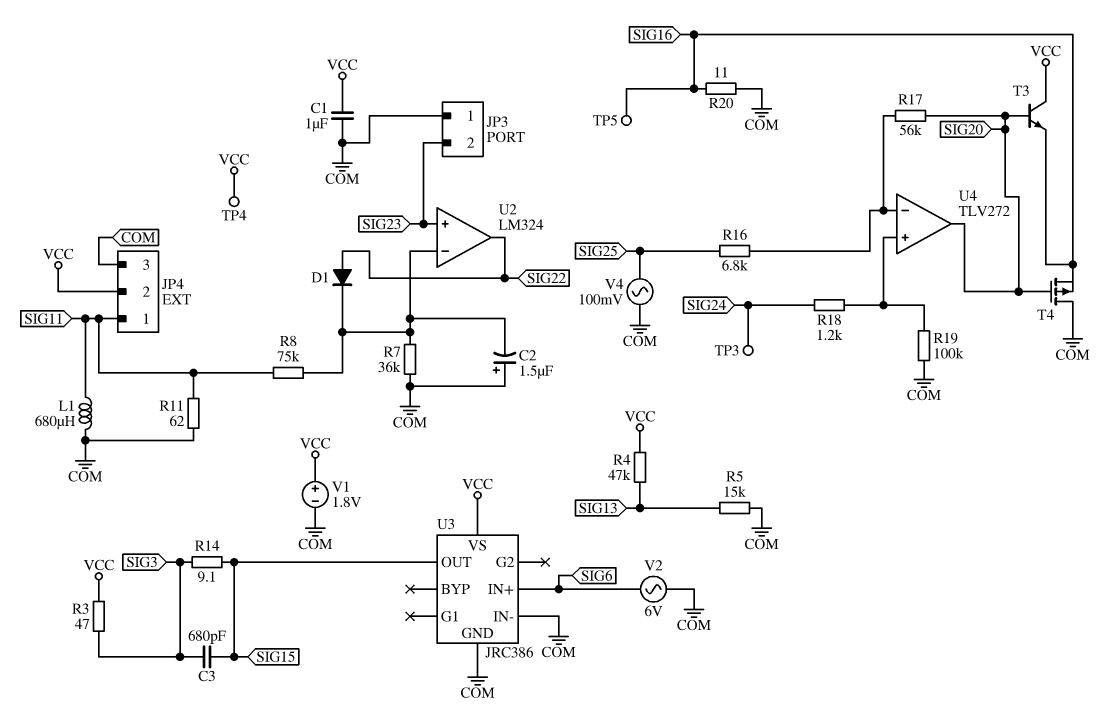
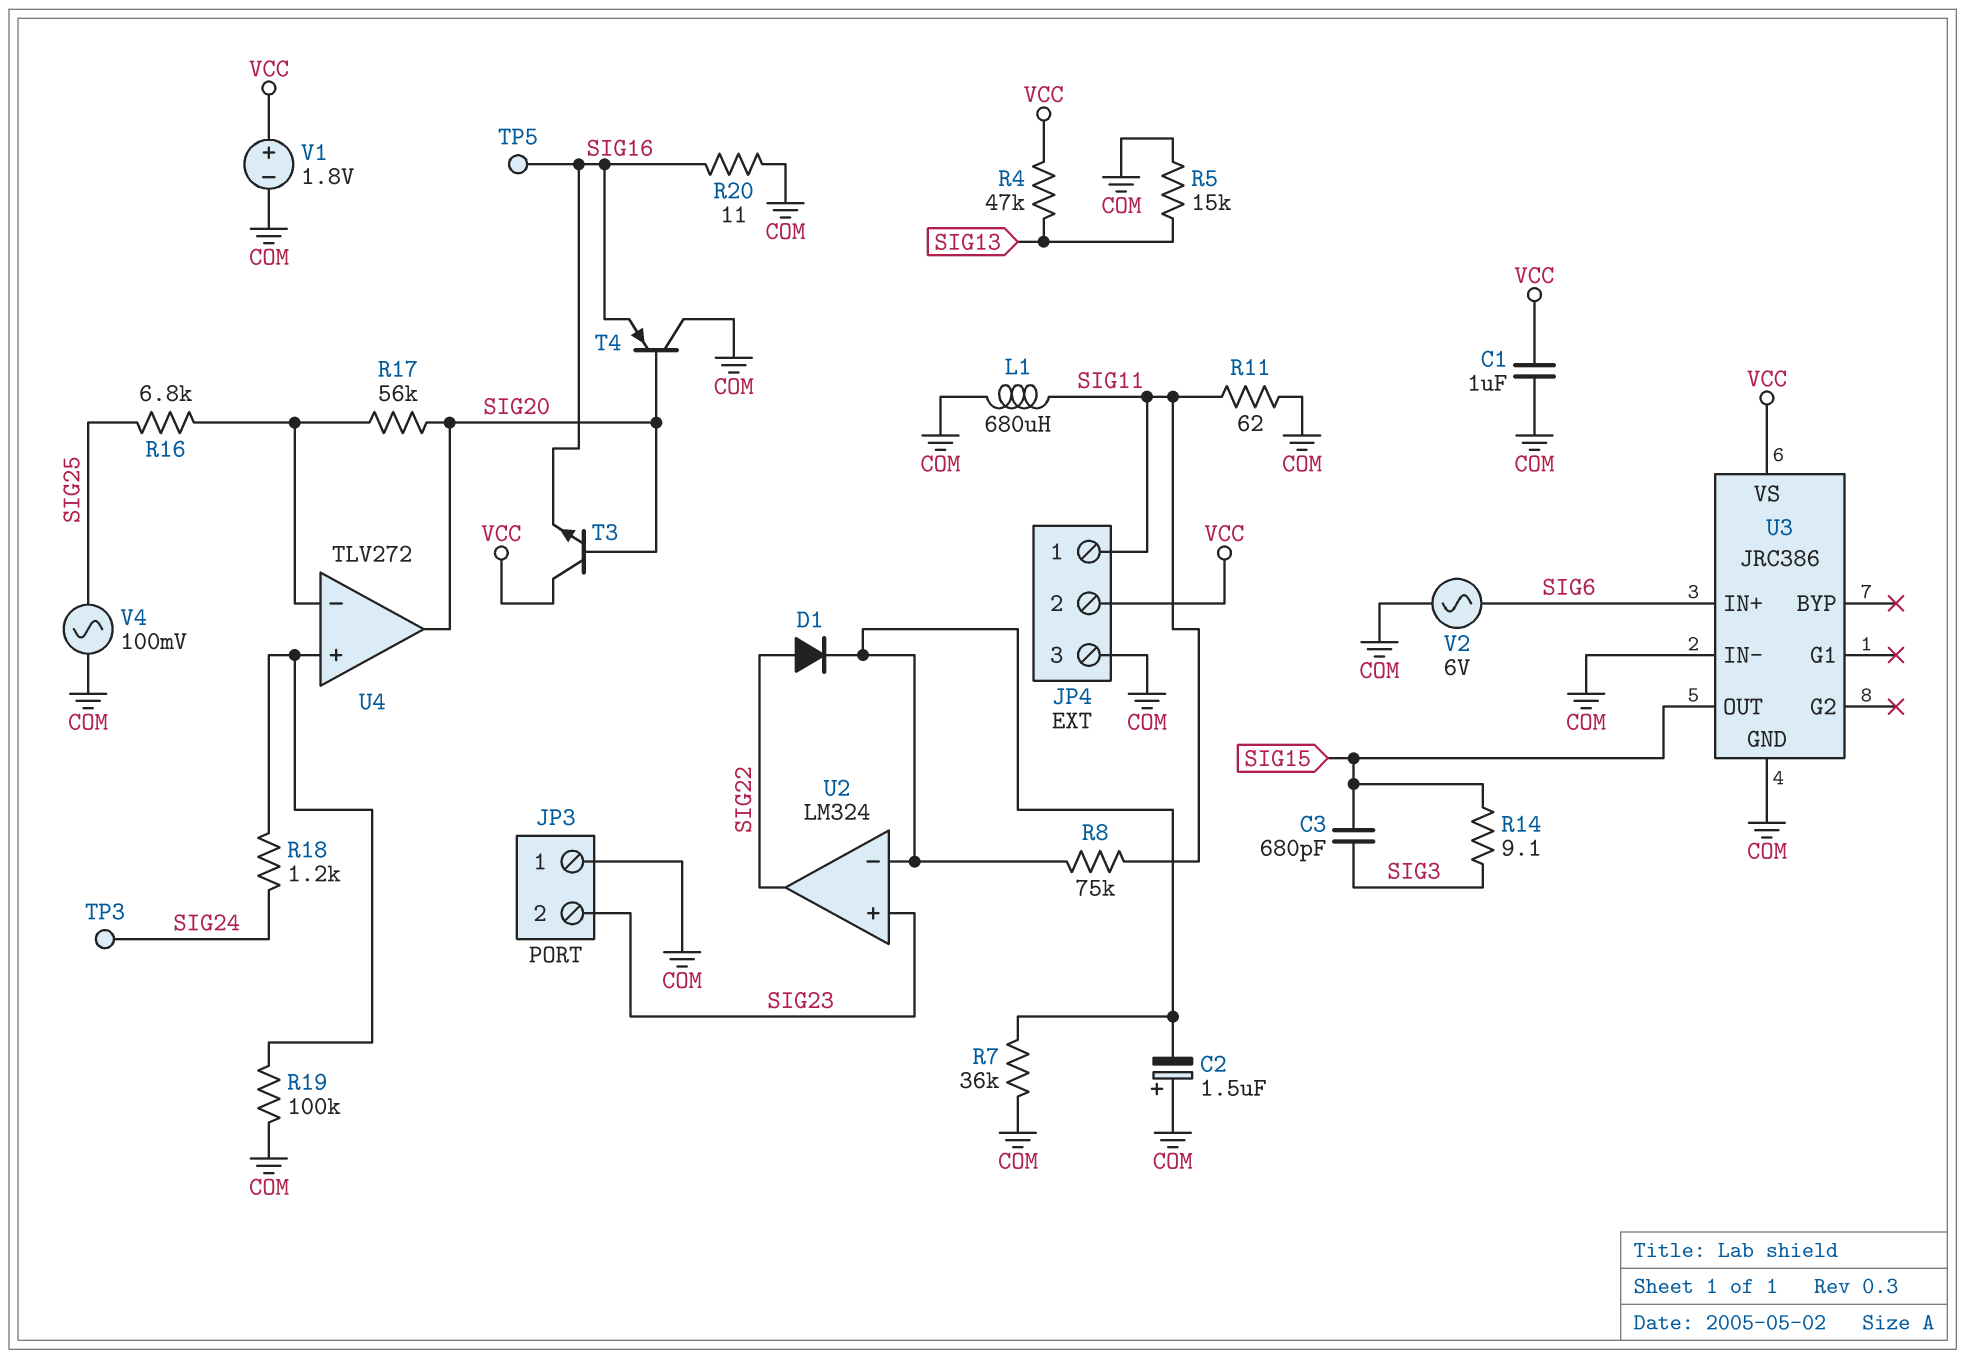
R3: 47 (SIG3, VCC) -> none
T4: PMOS (G SIG20, D COM, S SIG16) -> PNP (B SIG20, C COM, E SIG16)
TP4: test point (VCC) -> none

